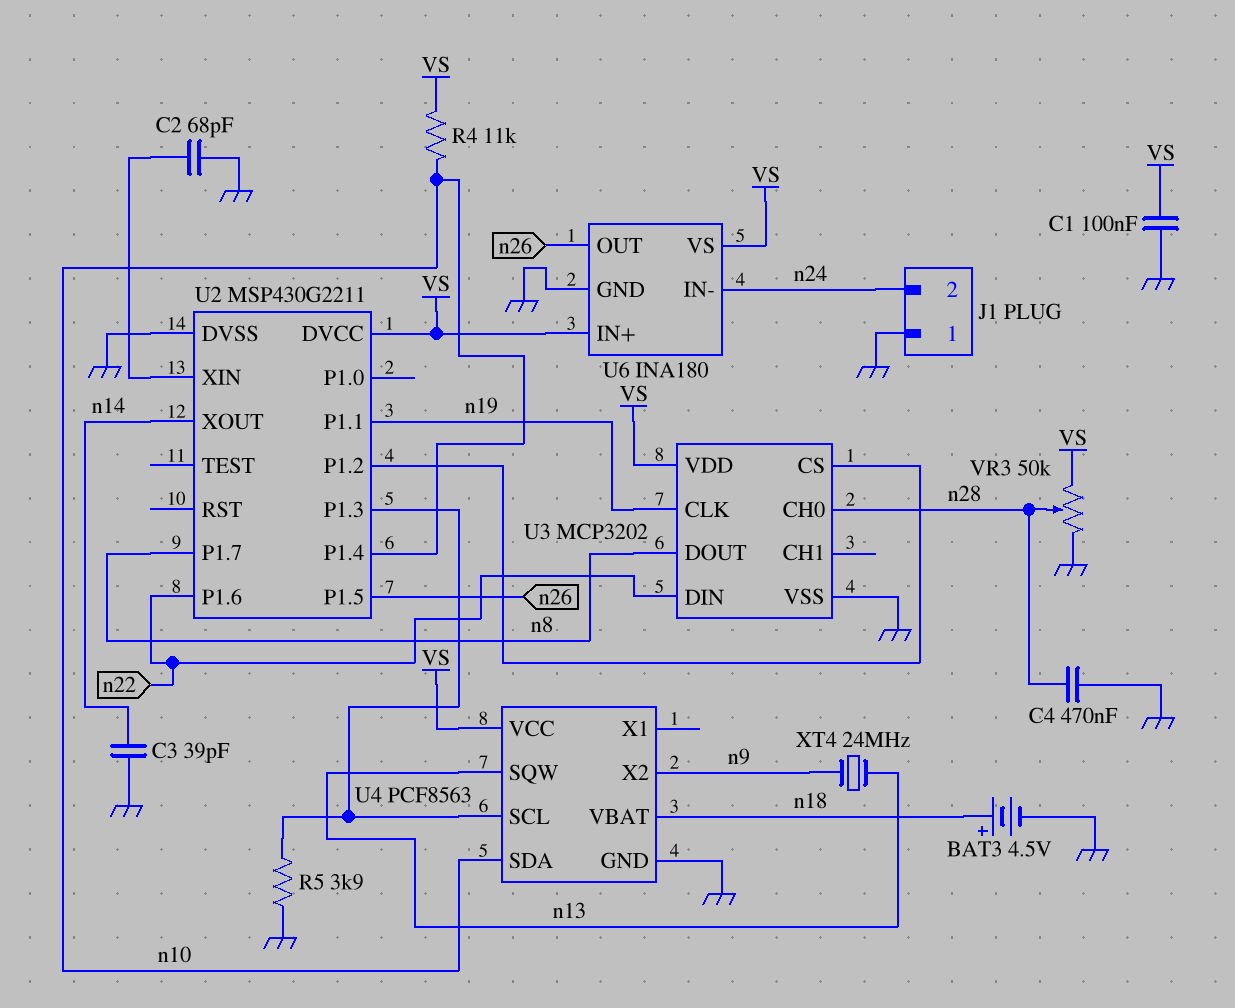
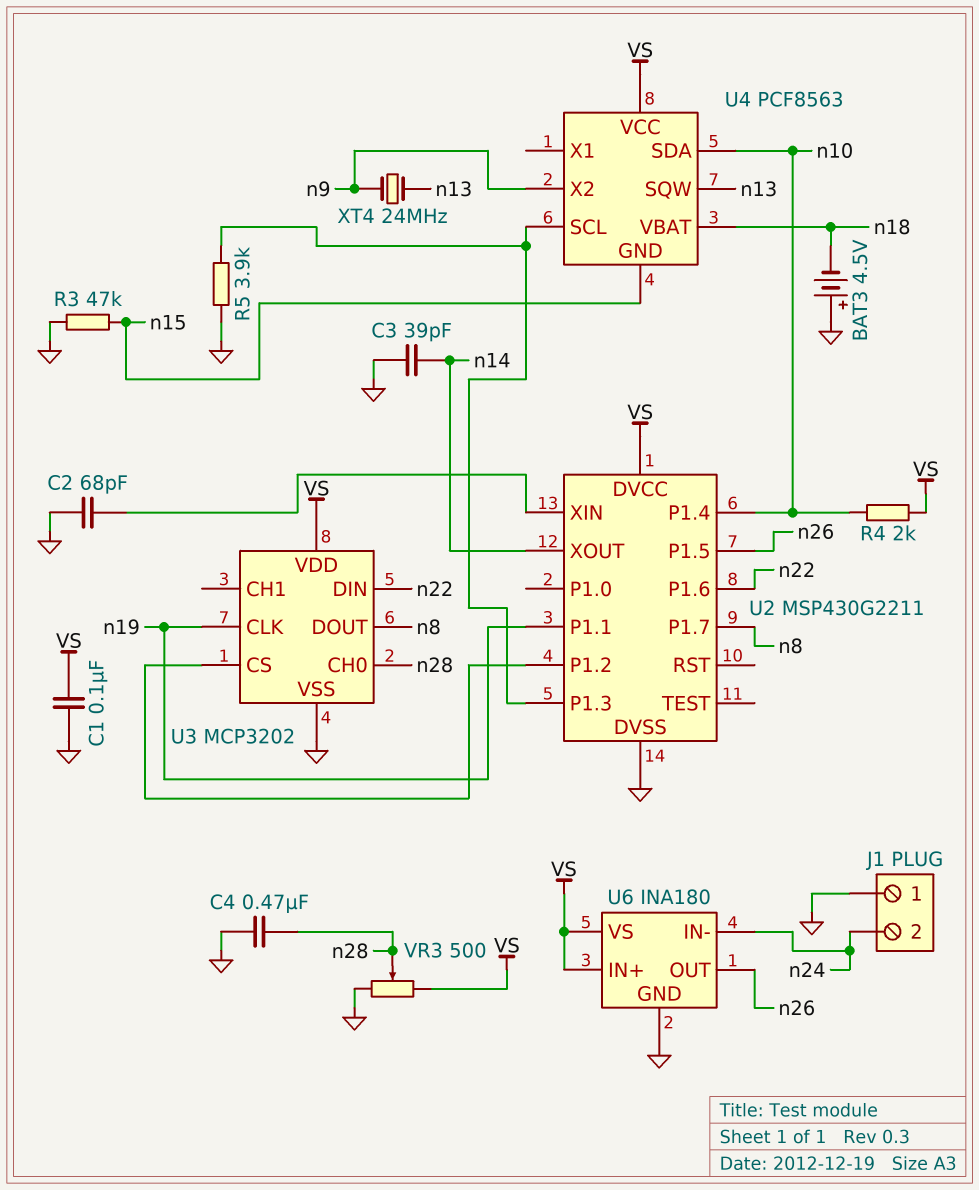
BAT3: 4.5V (plus n18, minus GND) -> 4.5V (plus GND, minus n18)
R3: none -> 47k (GND, n15)
R4: 11k (VS, n10) -> 2k (VS, n10)
U4 pin GND: GND -> n15
VR3: 50k (GND, VS, wiper n28) -> 500 (GND, VS, wiper n28)

